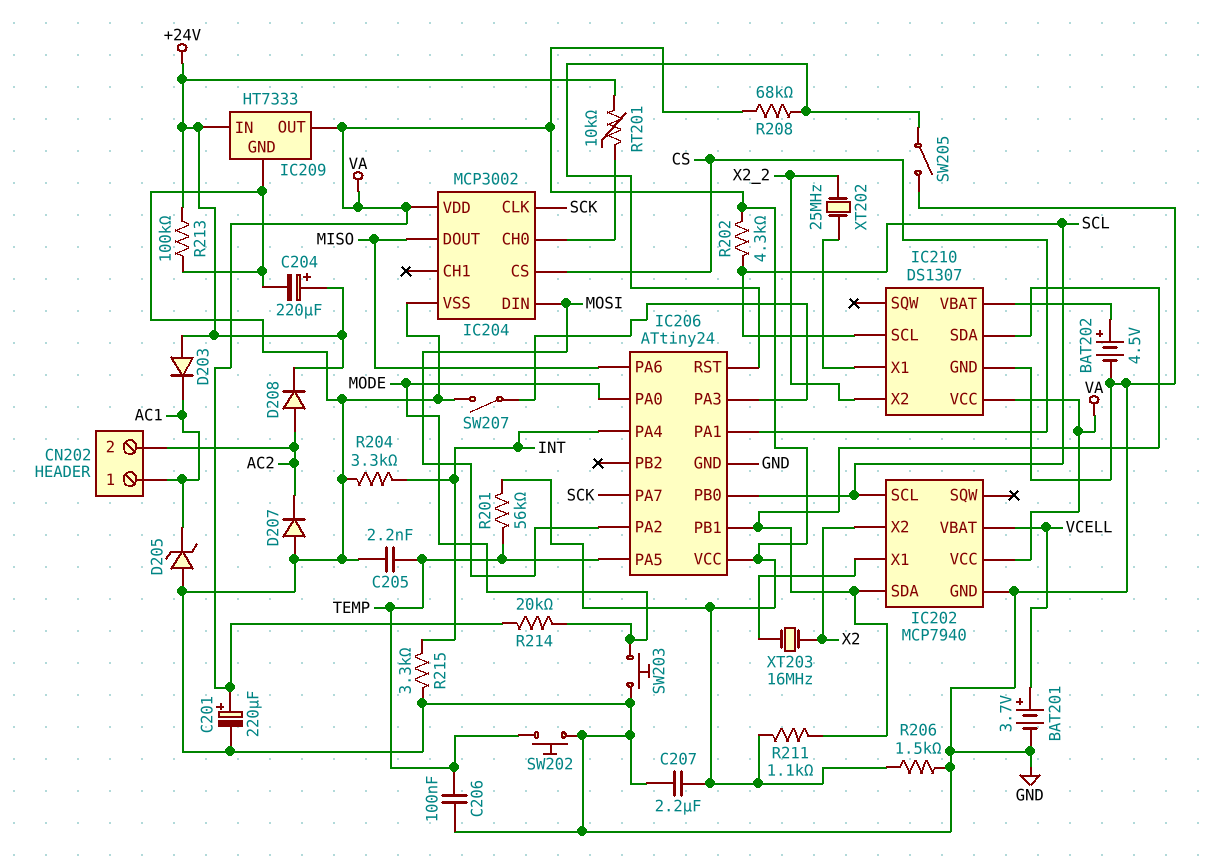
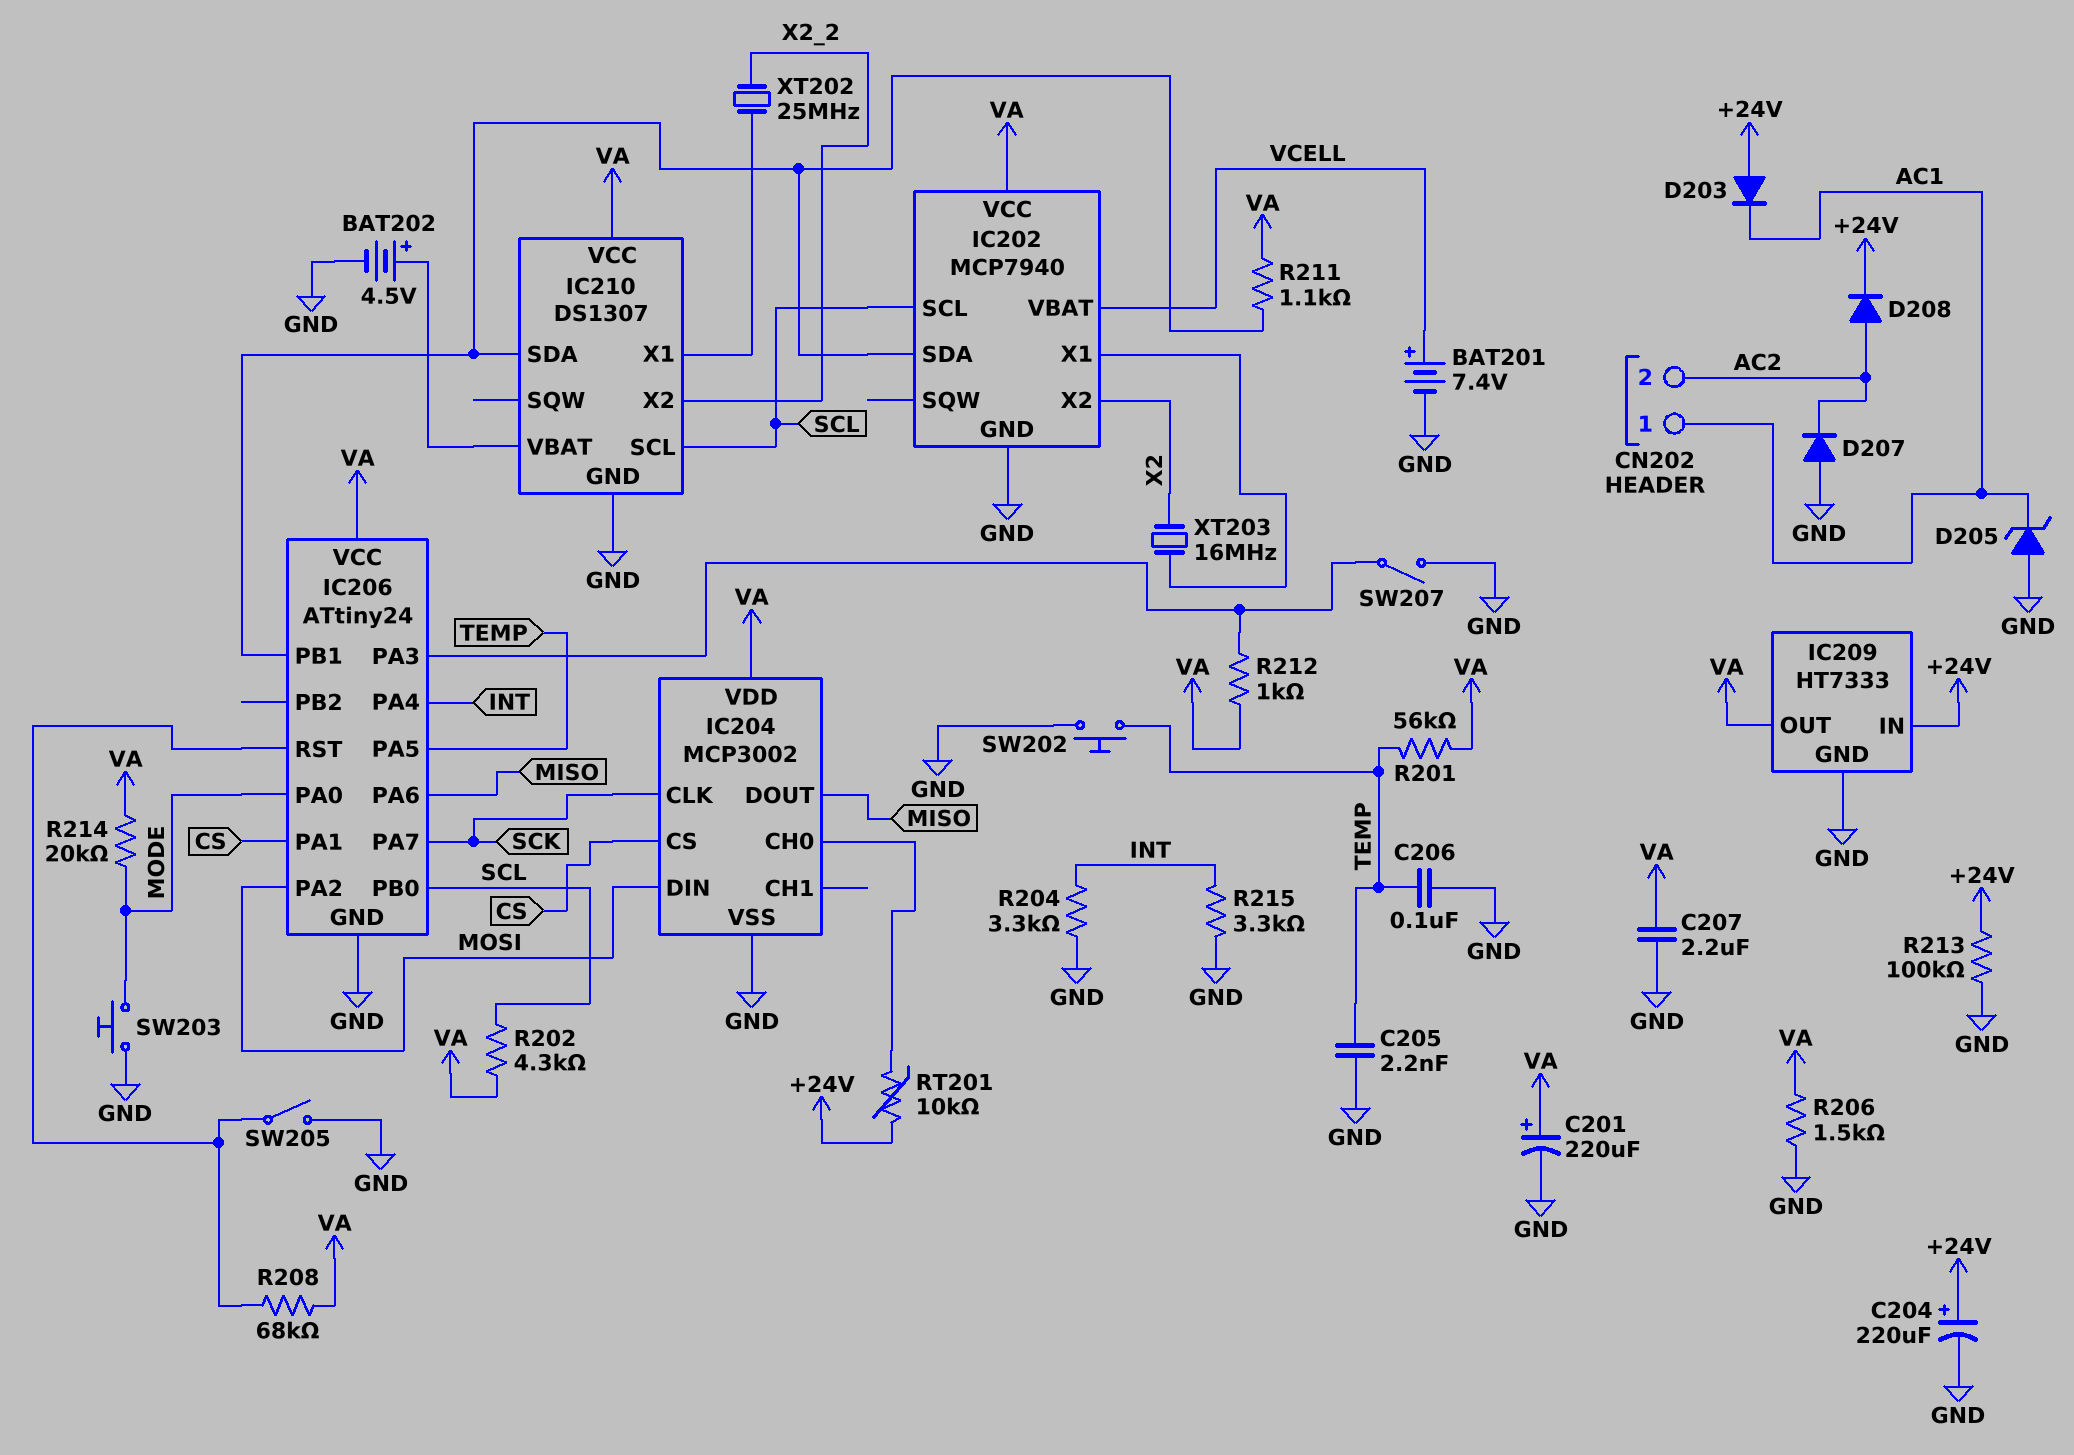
BAT201: 3.7V (plus VCELL, minus GND) -> 7.4V (plus VCELL, minus GND)
R212: none -> 1k (IC206/PA3, VA)

